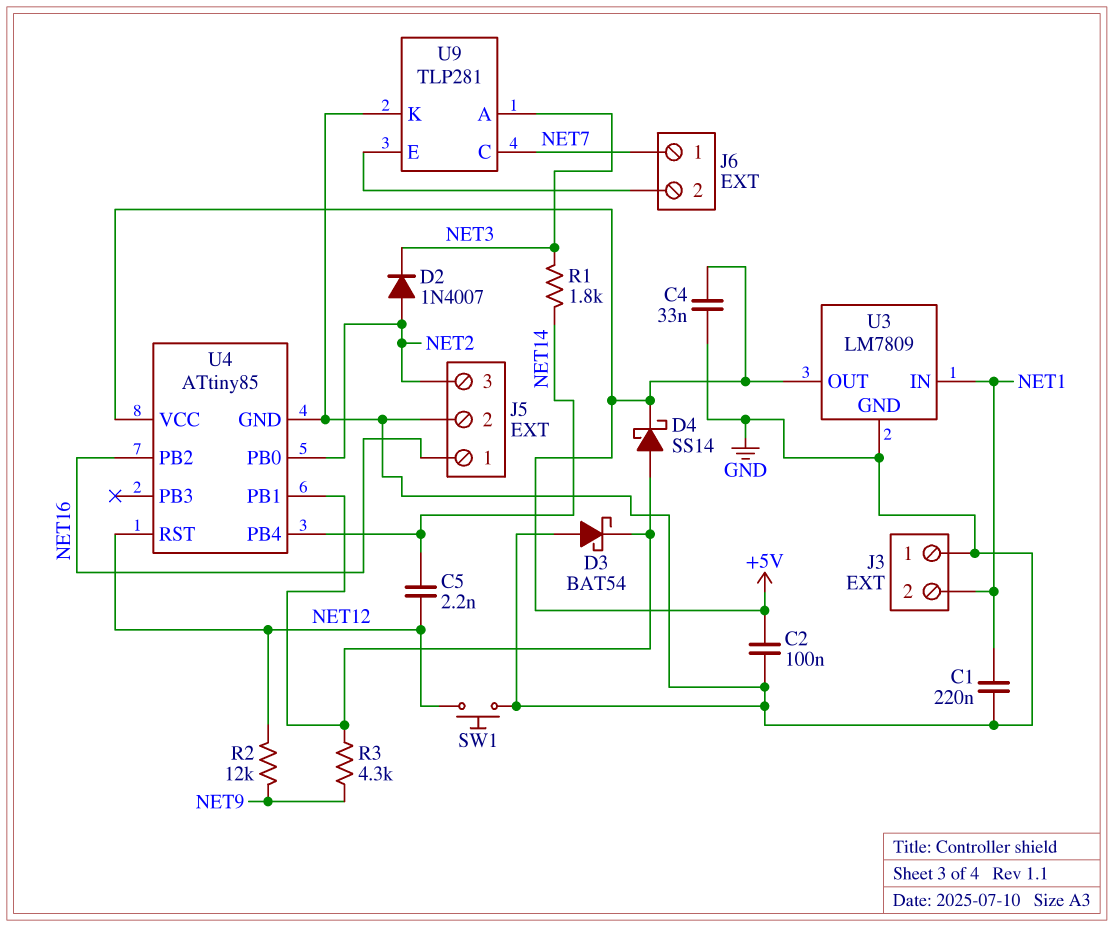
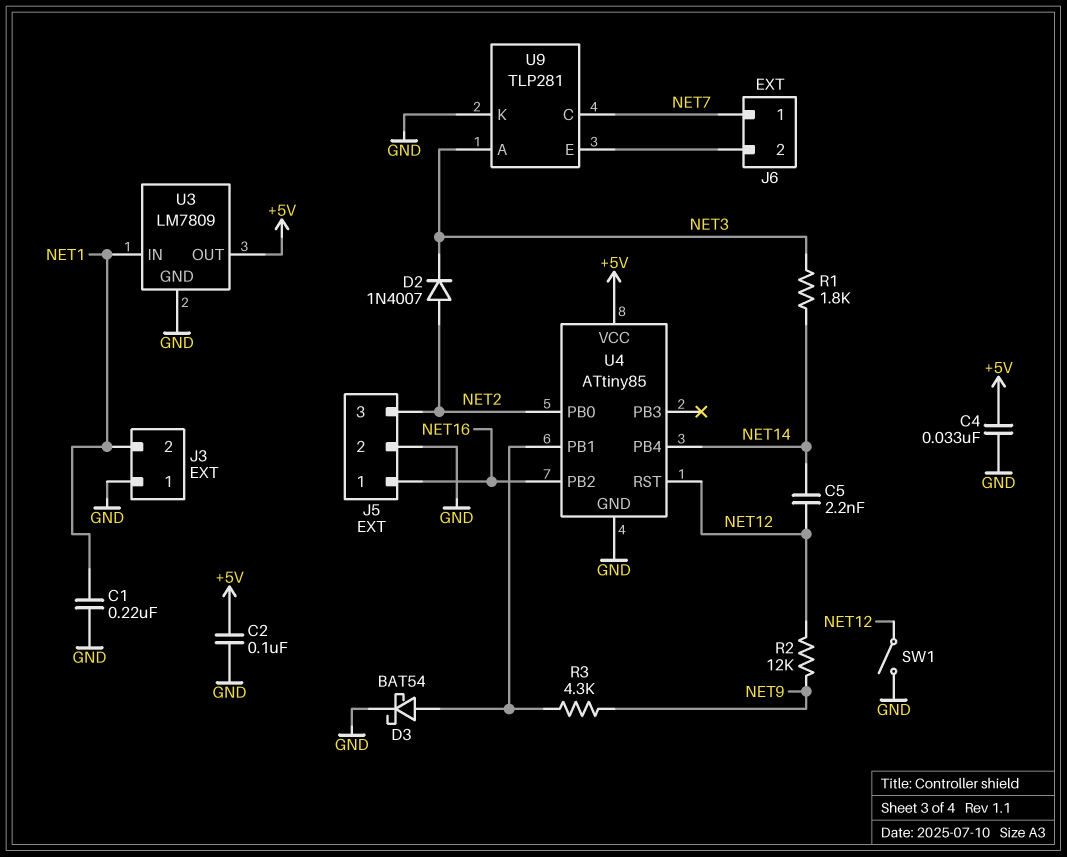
D3: schottky BAT54 (A GND, K U4/PB1) -> schottky BAT54 (A U4/PB1, K GND)
D4: schottky SS14 (A U4/PB1, K +5V) -> none
SW1: button (GND, NET12) -> switch (GND, NET12)

